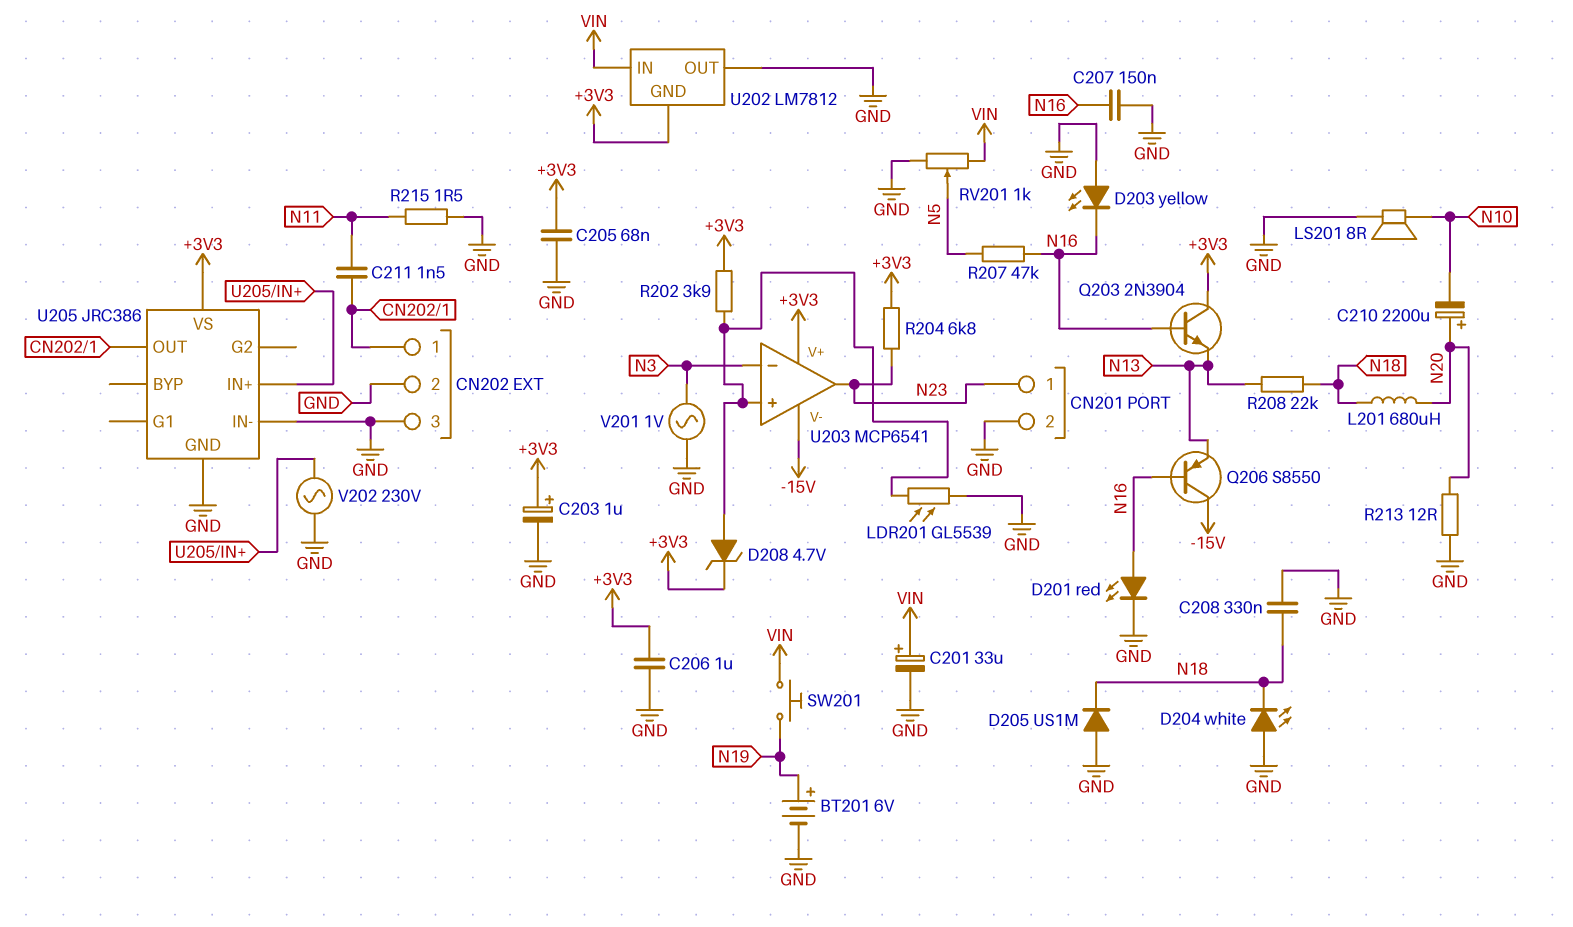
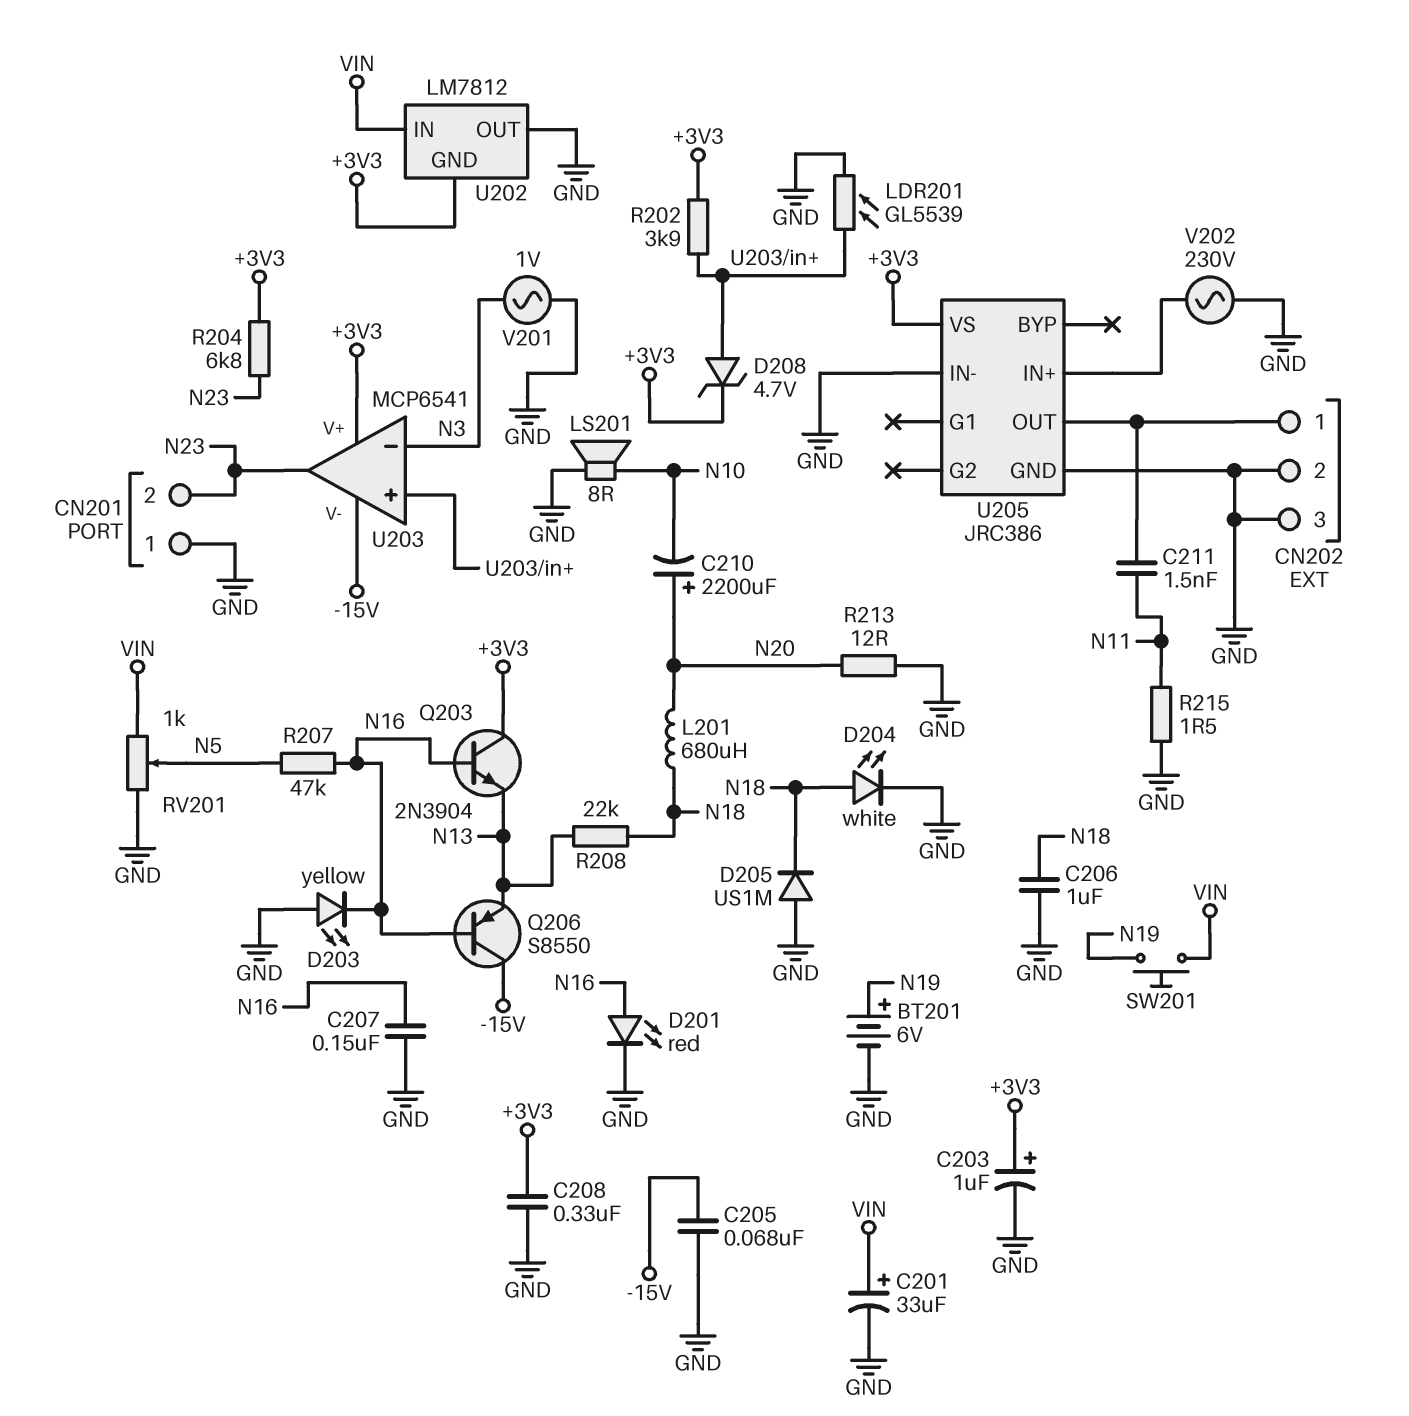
C205: 68nF (+3V3, GND) -> 68nF (-15V, GND)
C206: 1uF (+3V3, GND) -> 1uF (GND, N18)
C208: 330nF (GND, N18) -> 330nF (+3V3, GND)
CN201 pin 1: N23 -> GND
CN201 pin 2: GND -> N23
D204: LED white (A GND, K N18) -> LED white (A N18, K GND)

